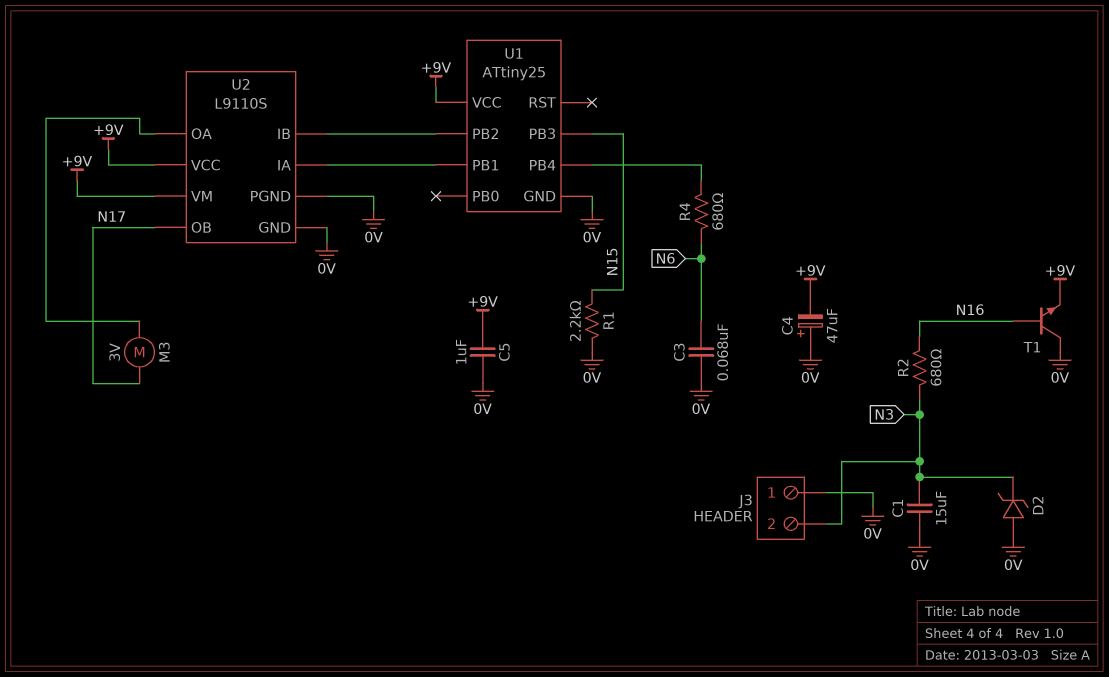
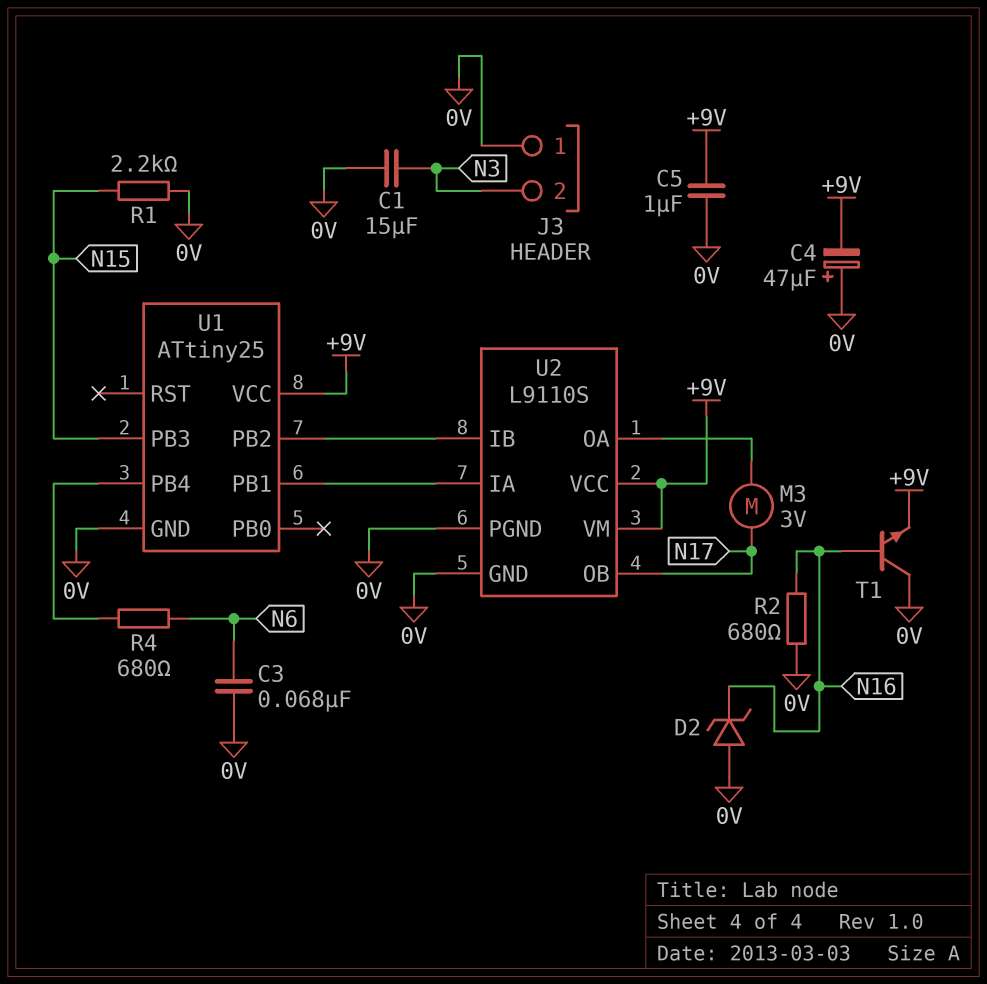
D2: zener (A 0V, K N3) -> zener (A 0V, K N16)
R2: 680 (N3, N16) -> 680 (0V, N16)

